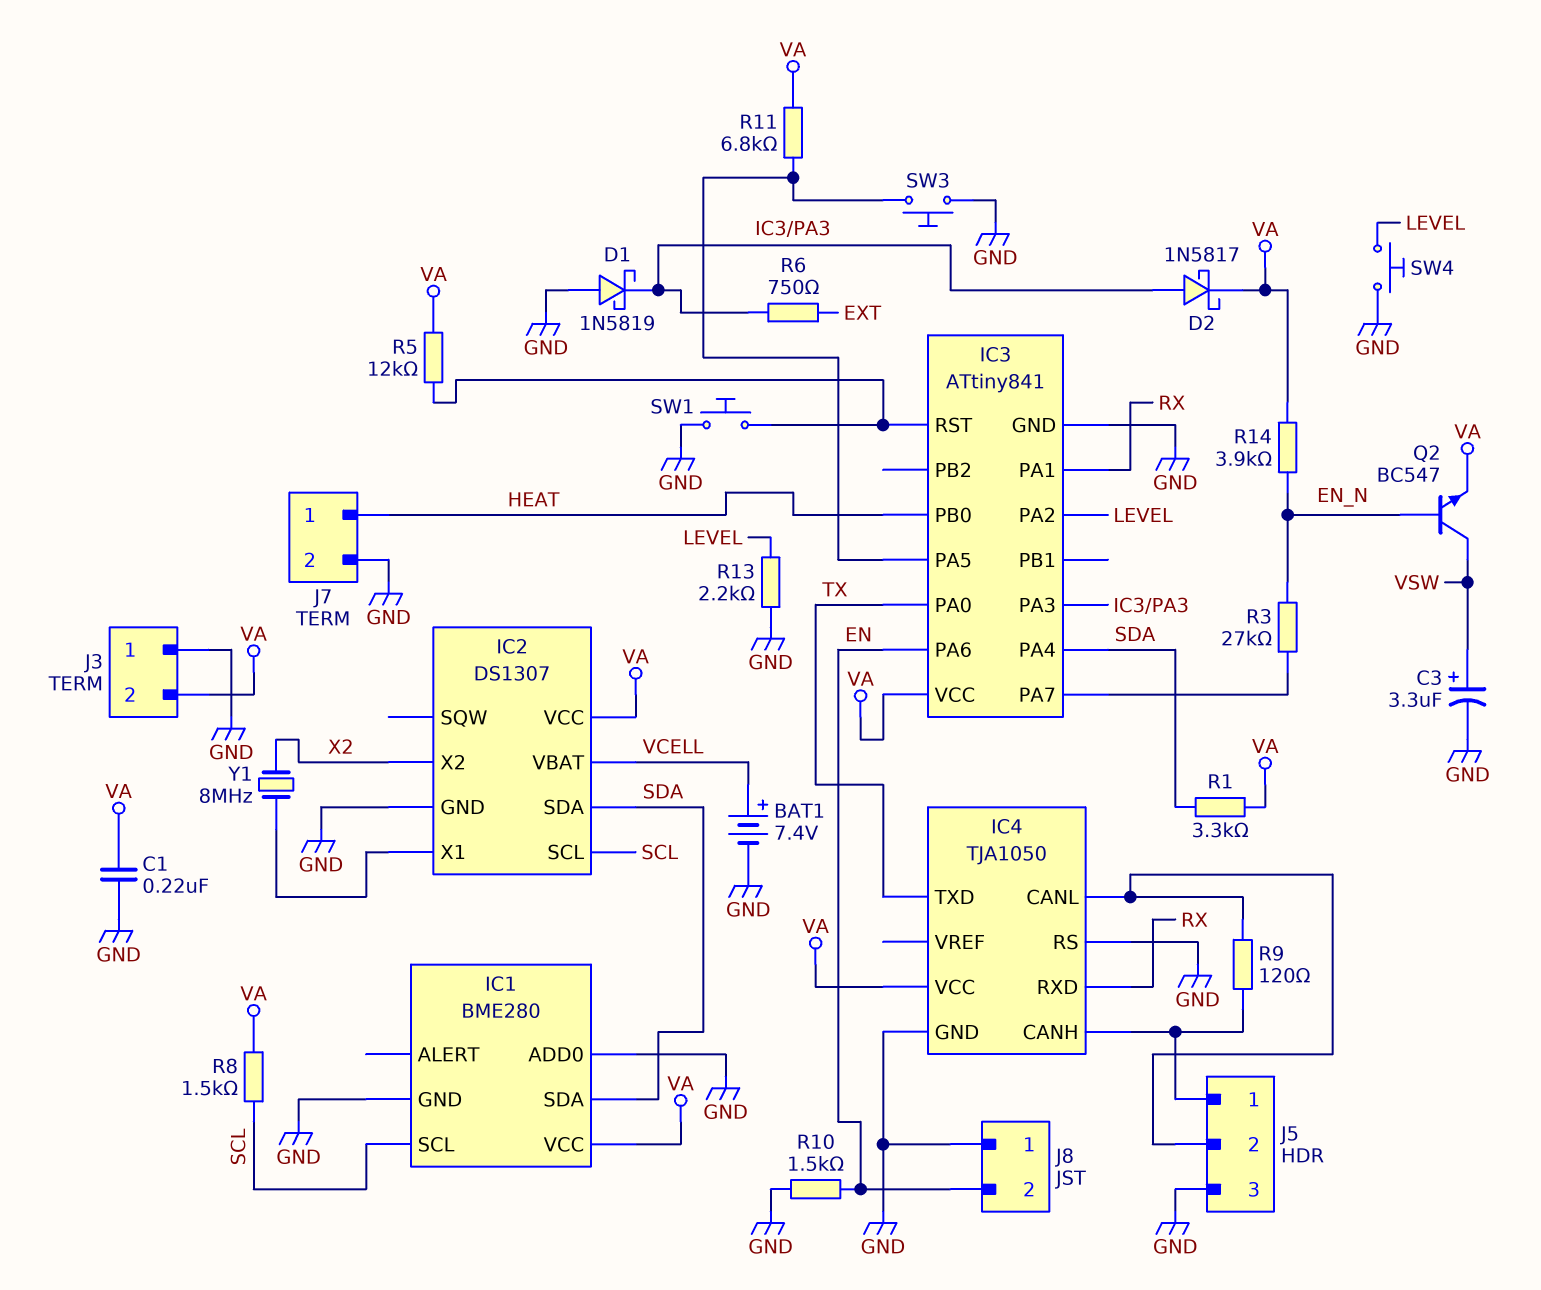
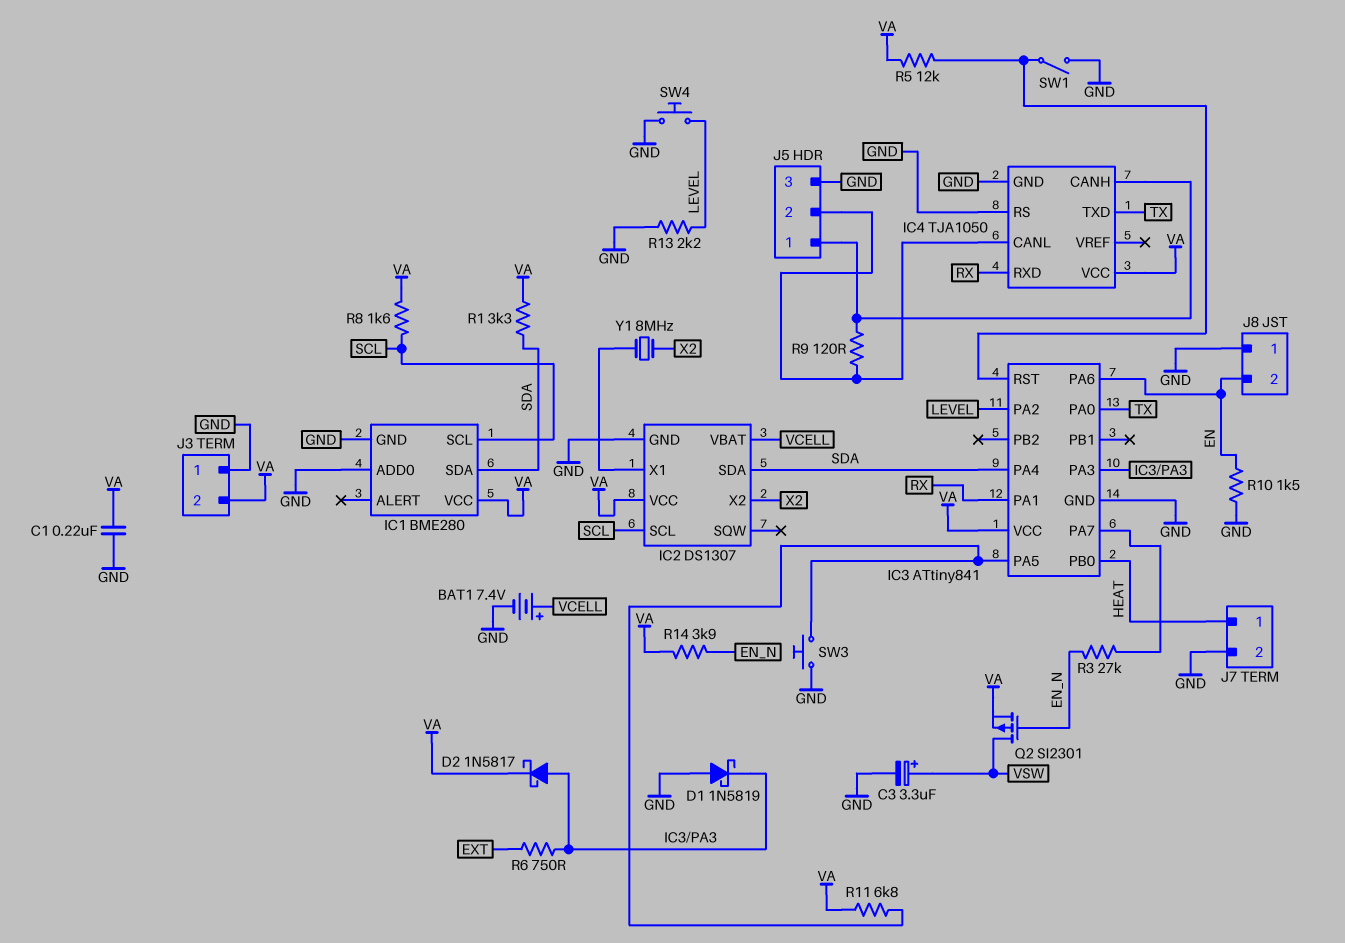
Q2: NPN BC547 (B EN_N, C VSW, E VA) -> PMOS SI2301 (G EN_N, D VSW, S VA)
R8: 1.5k (SCL, VA) -> 1.6k (SCL, VA)
SW1: button (GND, IC3/RST) -> switch (GND, IC3/RST)

